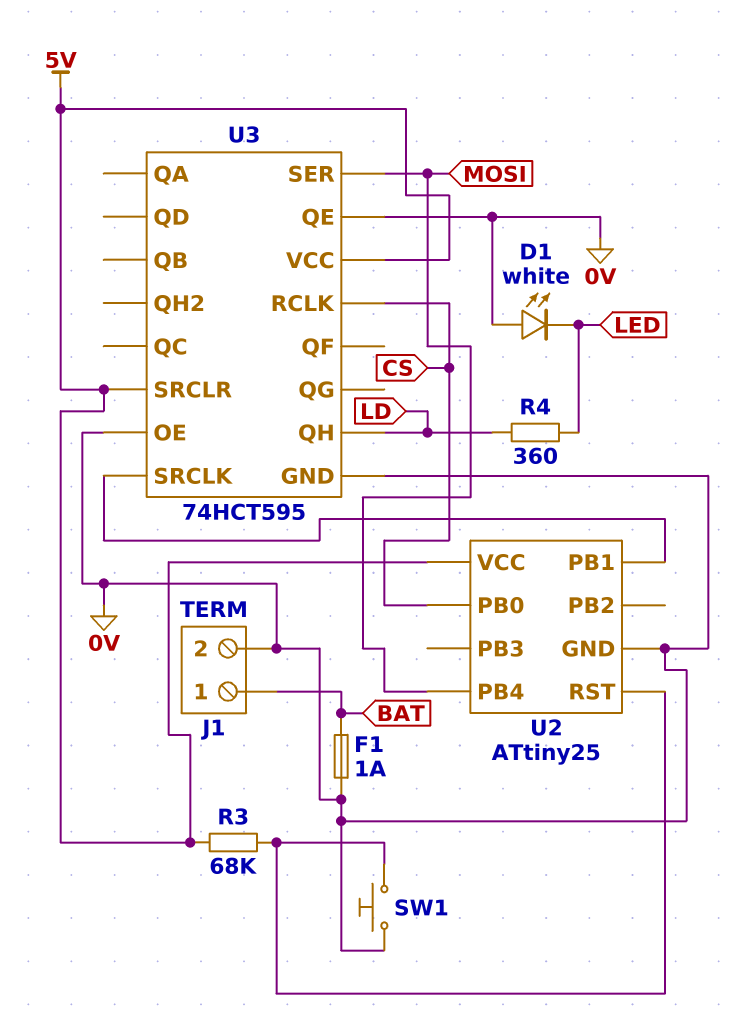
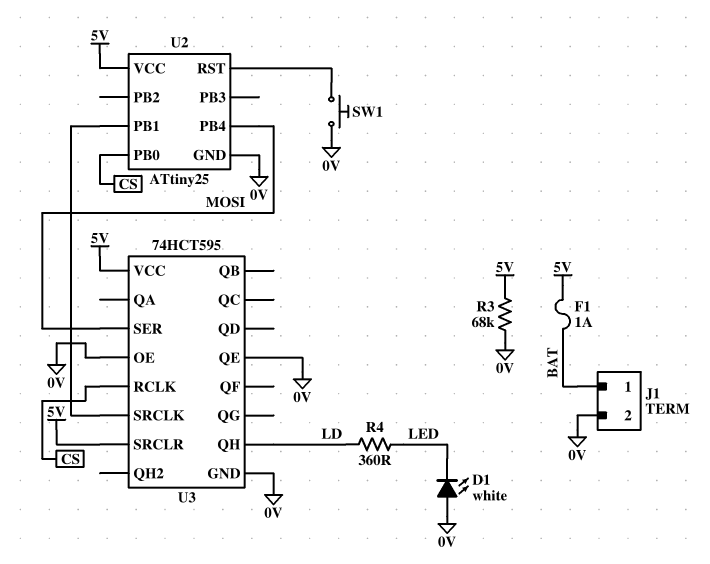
F1: 1A (0V, BAT) -> 1A (5V, BAT)
R3: 68k (5V, U2/RST) -> 68k (0V, 5V)

